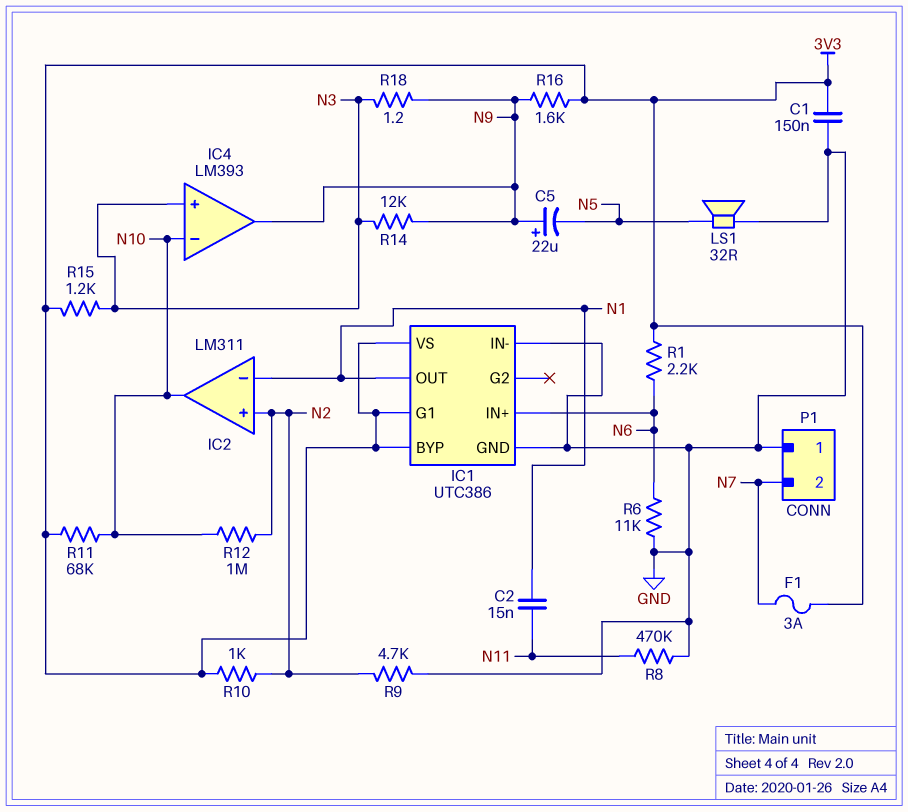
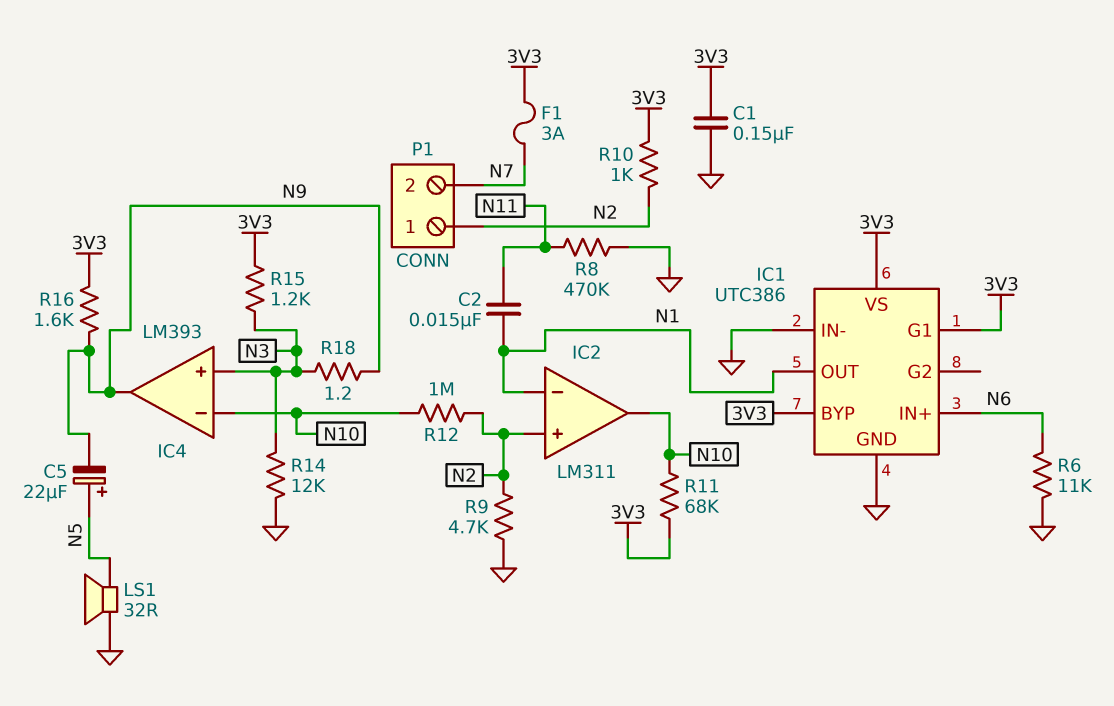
C5: 22uF (plus N9, minus N5) -> 22uF (plus N5, minus N9)
P1 pin 1: GND -> N2
R1: 2.2k (3V3, N6) -> none
R14: 12k (N3, N9) -> 12k (GND, N3)

